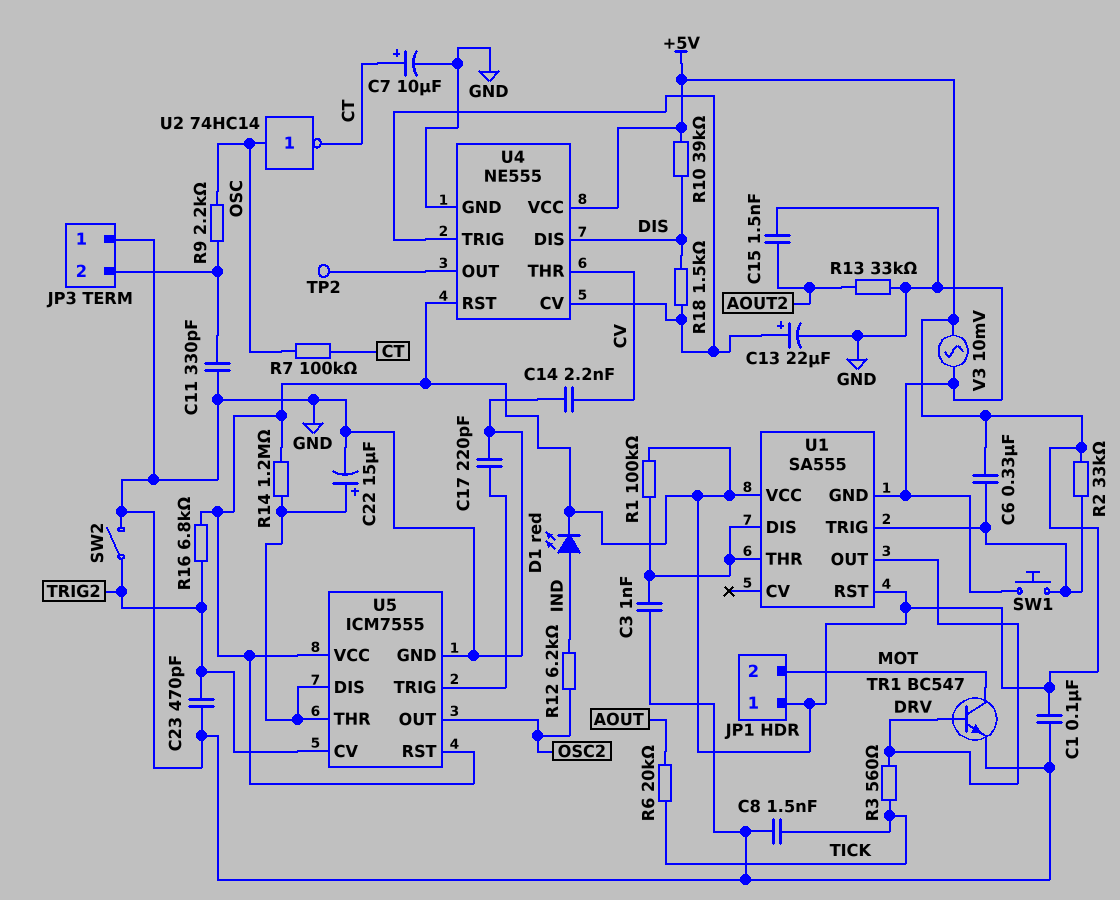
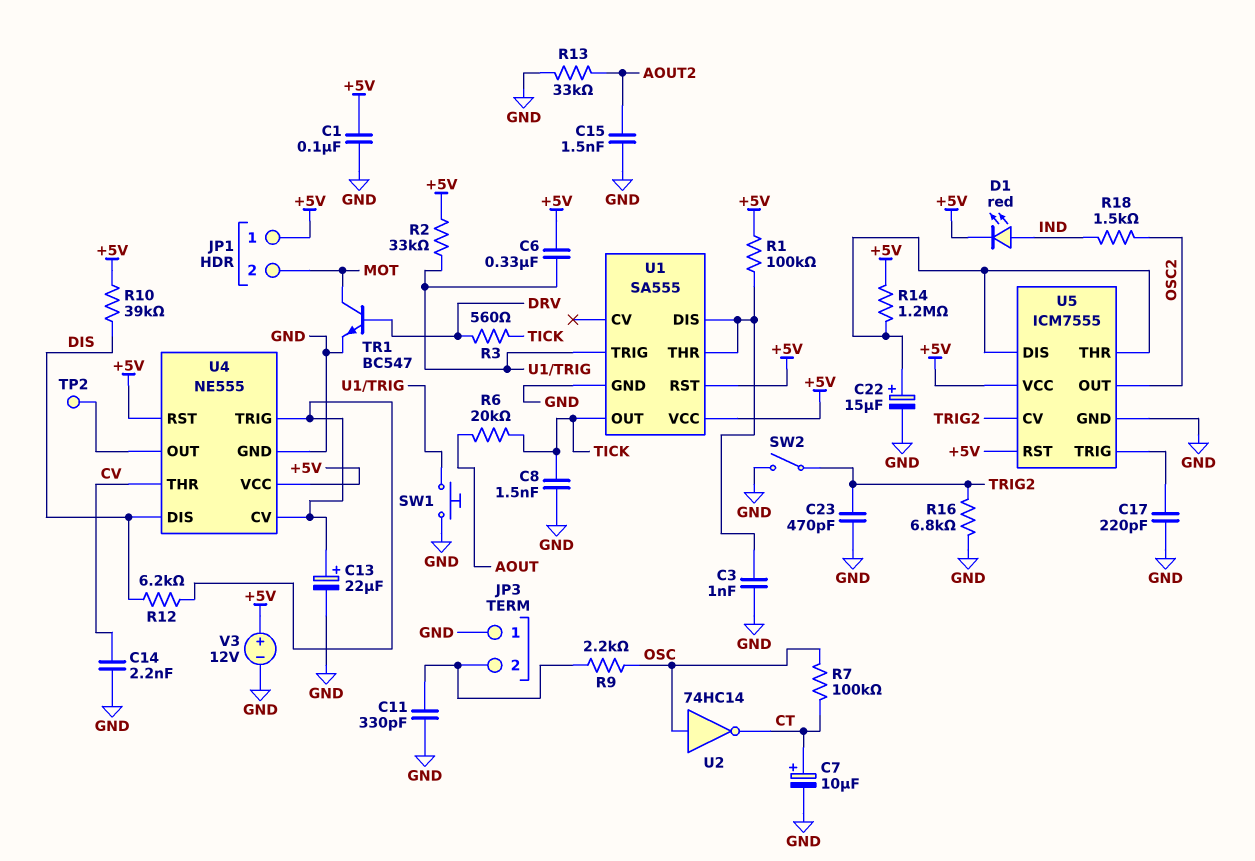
R12: 6.2k (IND, OSC2) -> 6.2k (DIS, U4/CV)
R16: 6.8k (+5V, TRIG2) -> 6.8k (GND, TRIG2)
R18: 1.5k (DIS, U4/CV) -> 1.5k (IND, OSC2)
U1 pin OUT: DRV -> TICK
V3: AC 10mV (+5V, GND) -> 12V (plus +5V, minus GND)

